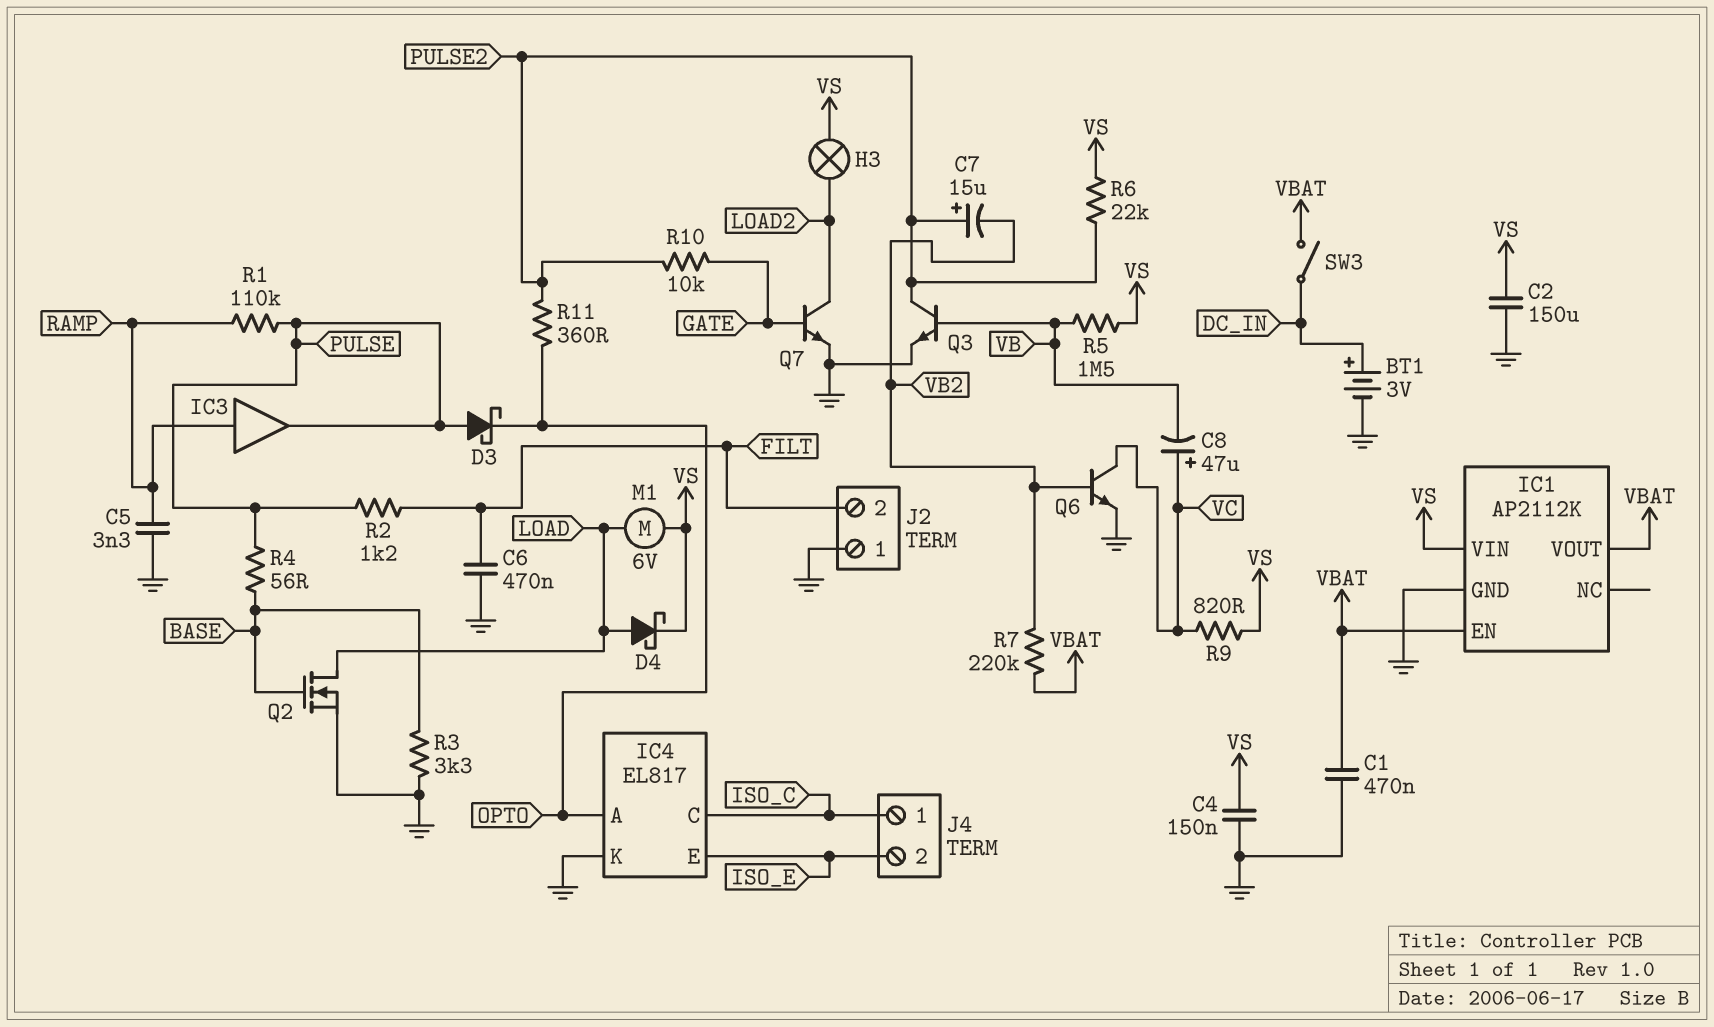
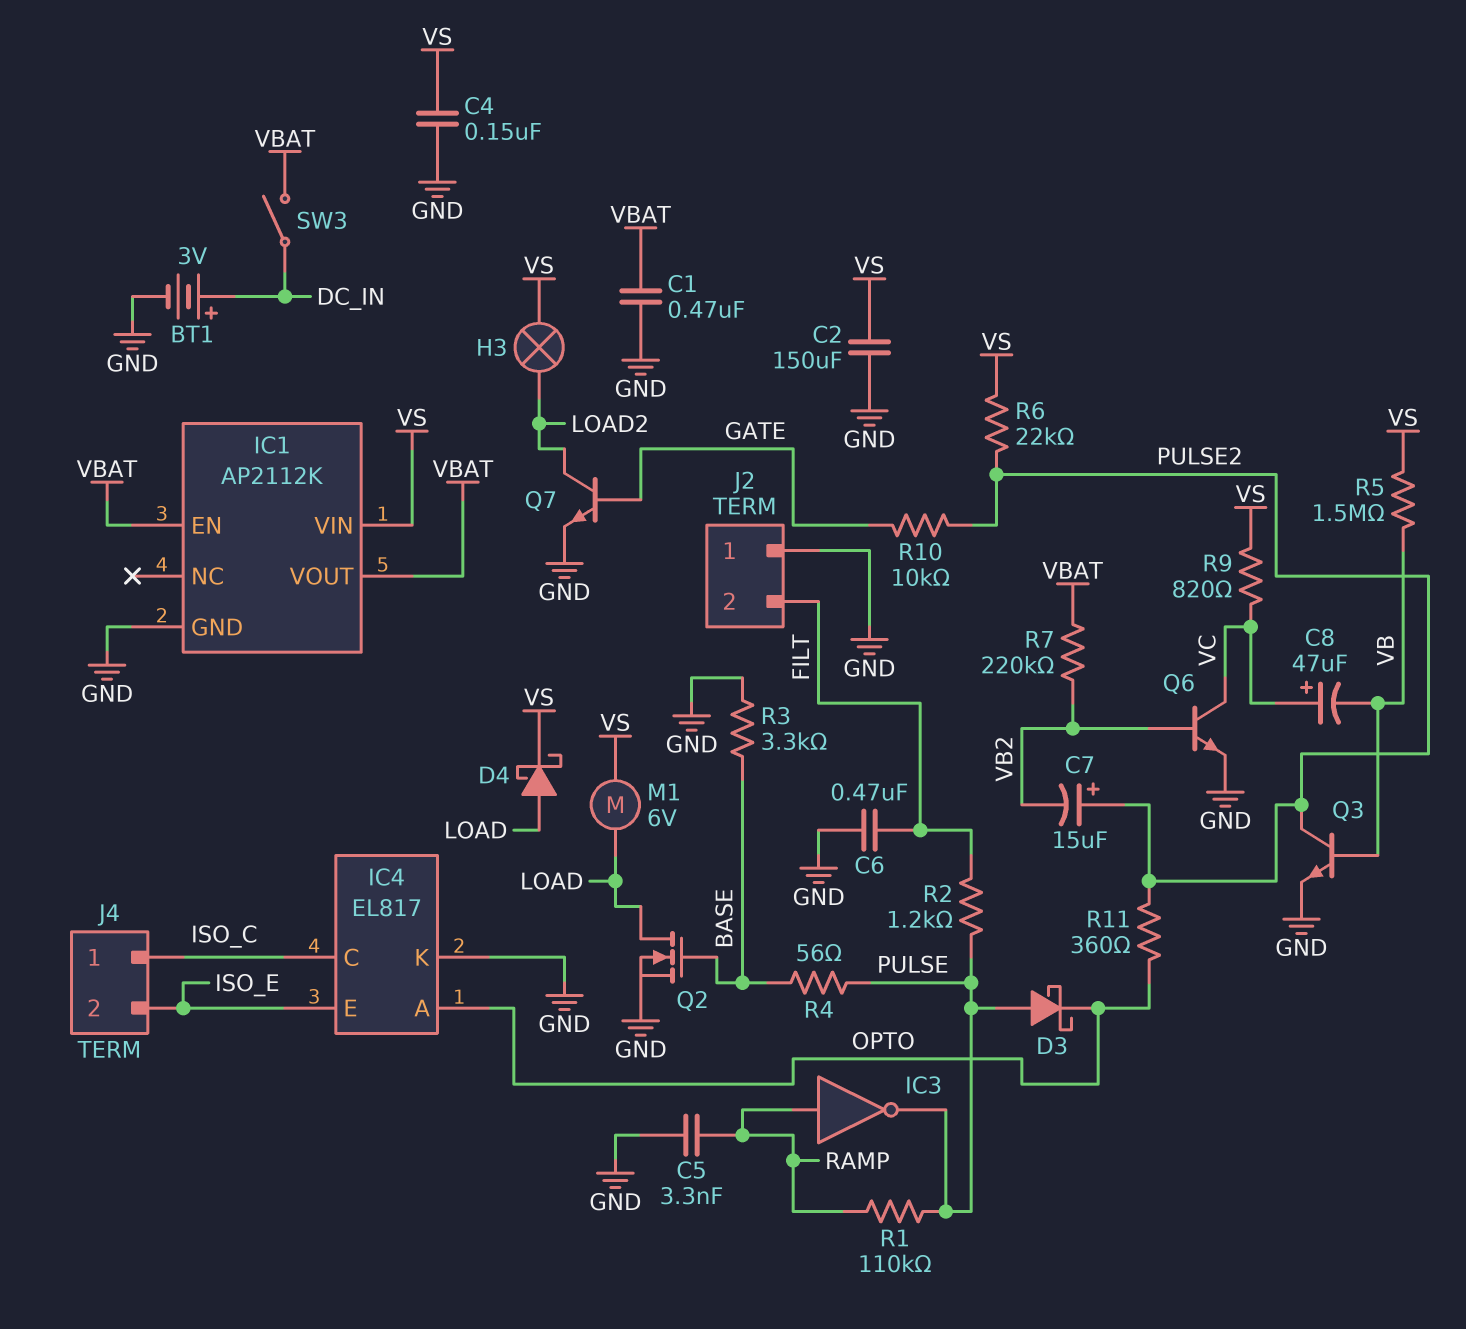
IC3: buffer (in RAMP, out PULSE) -> NOT (in RAMP, out PULSE)

